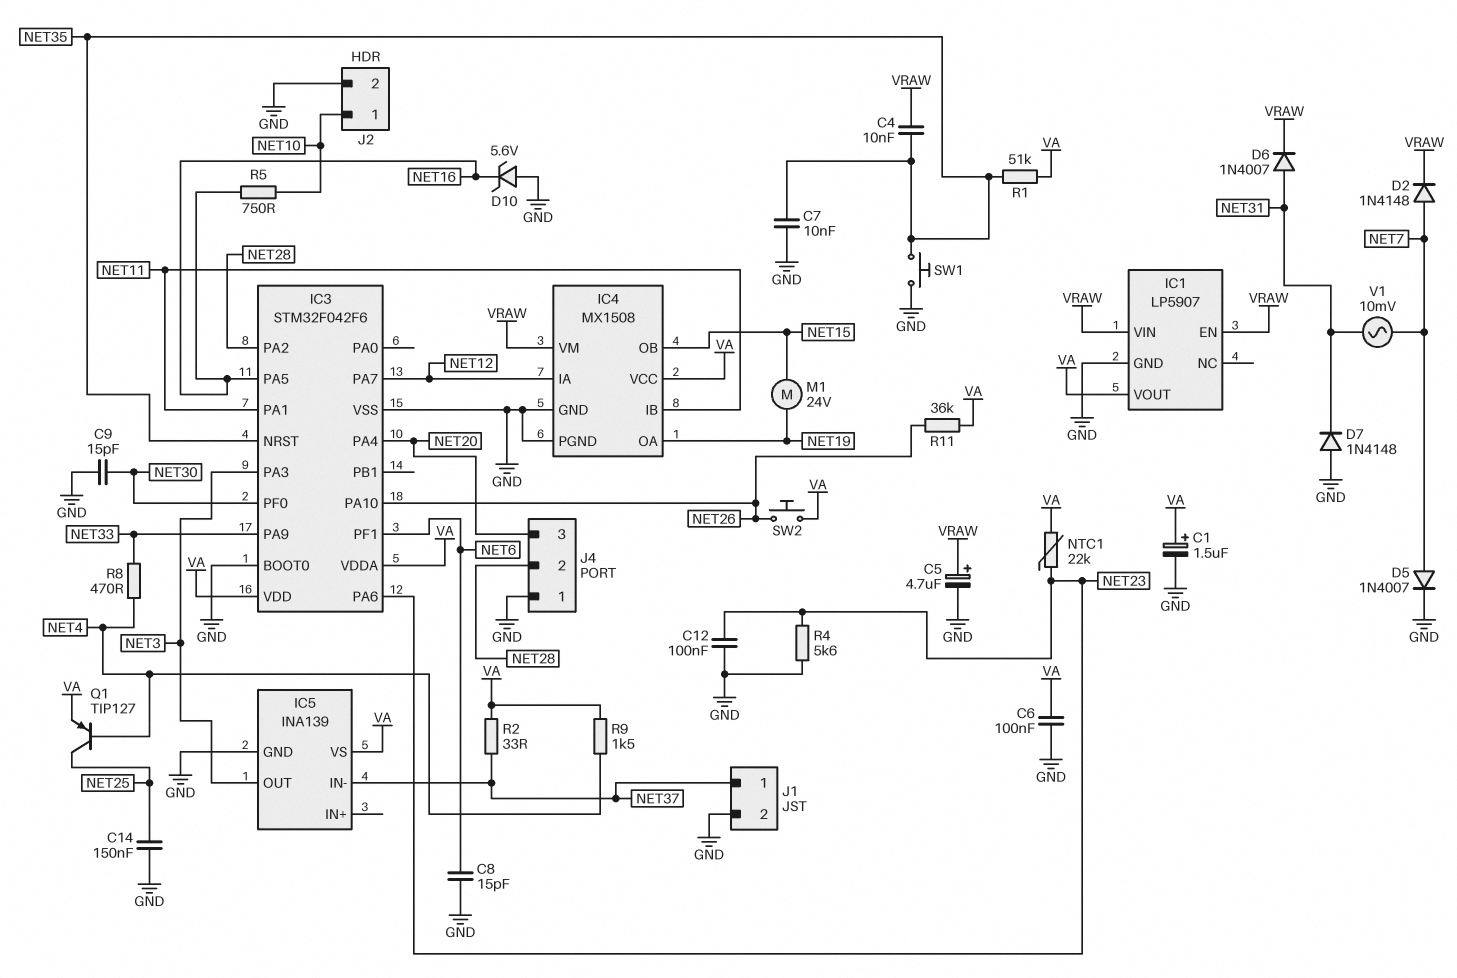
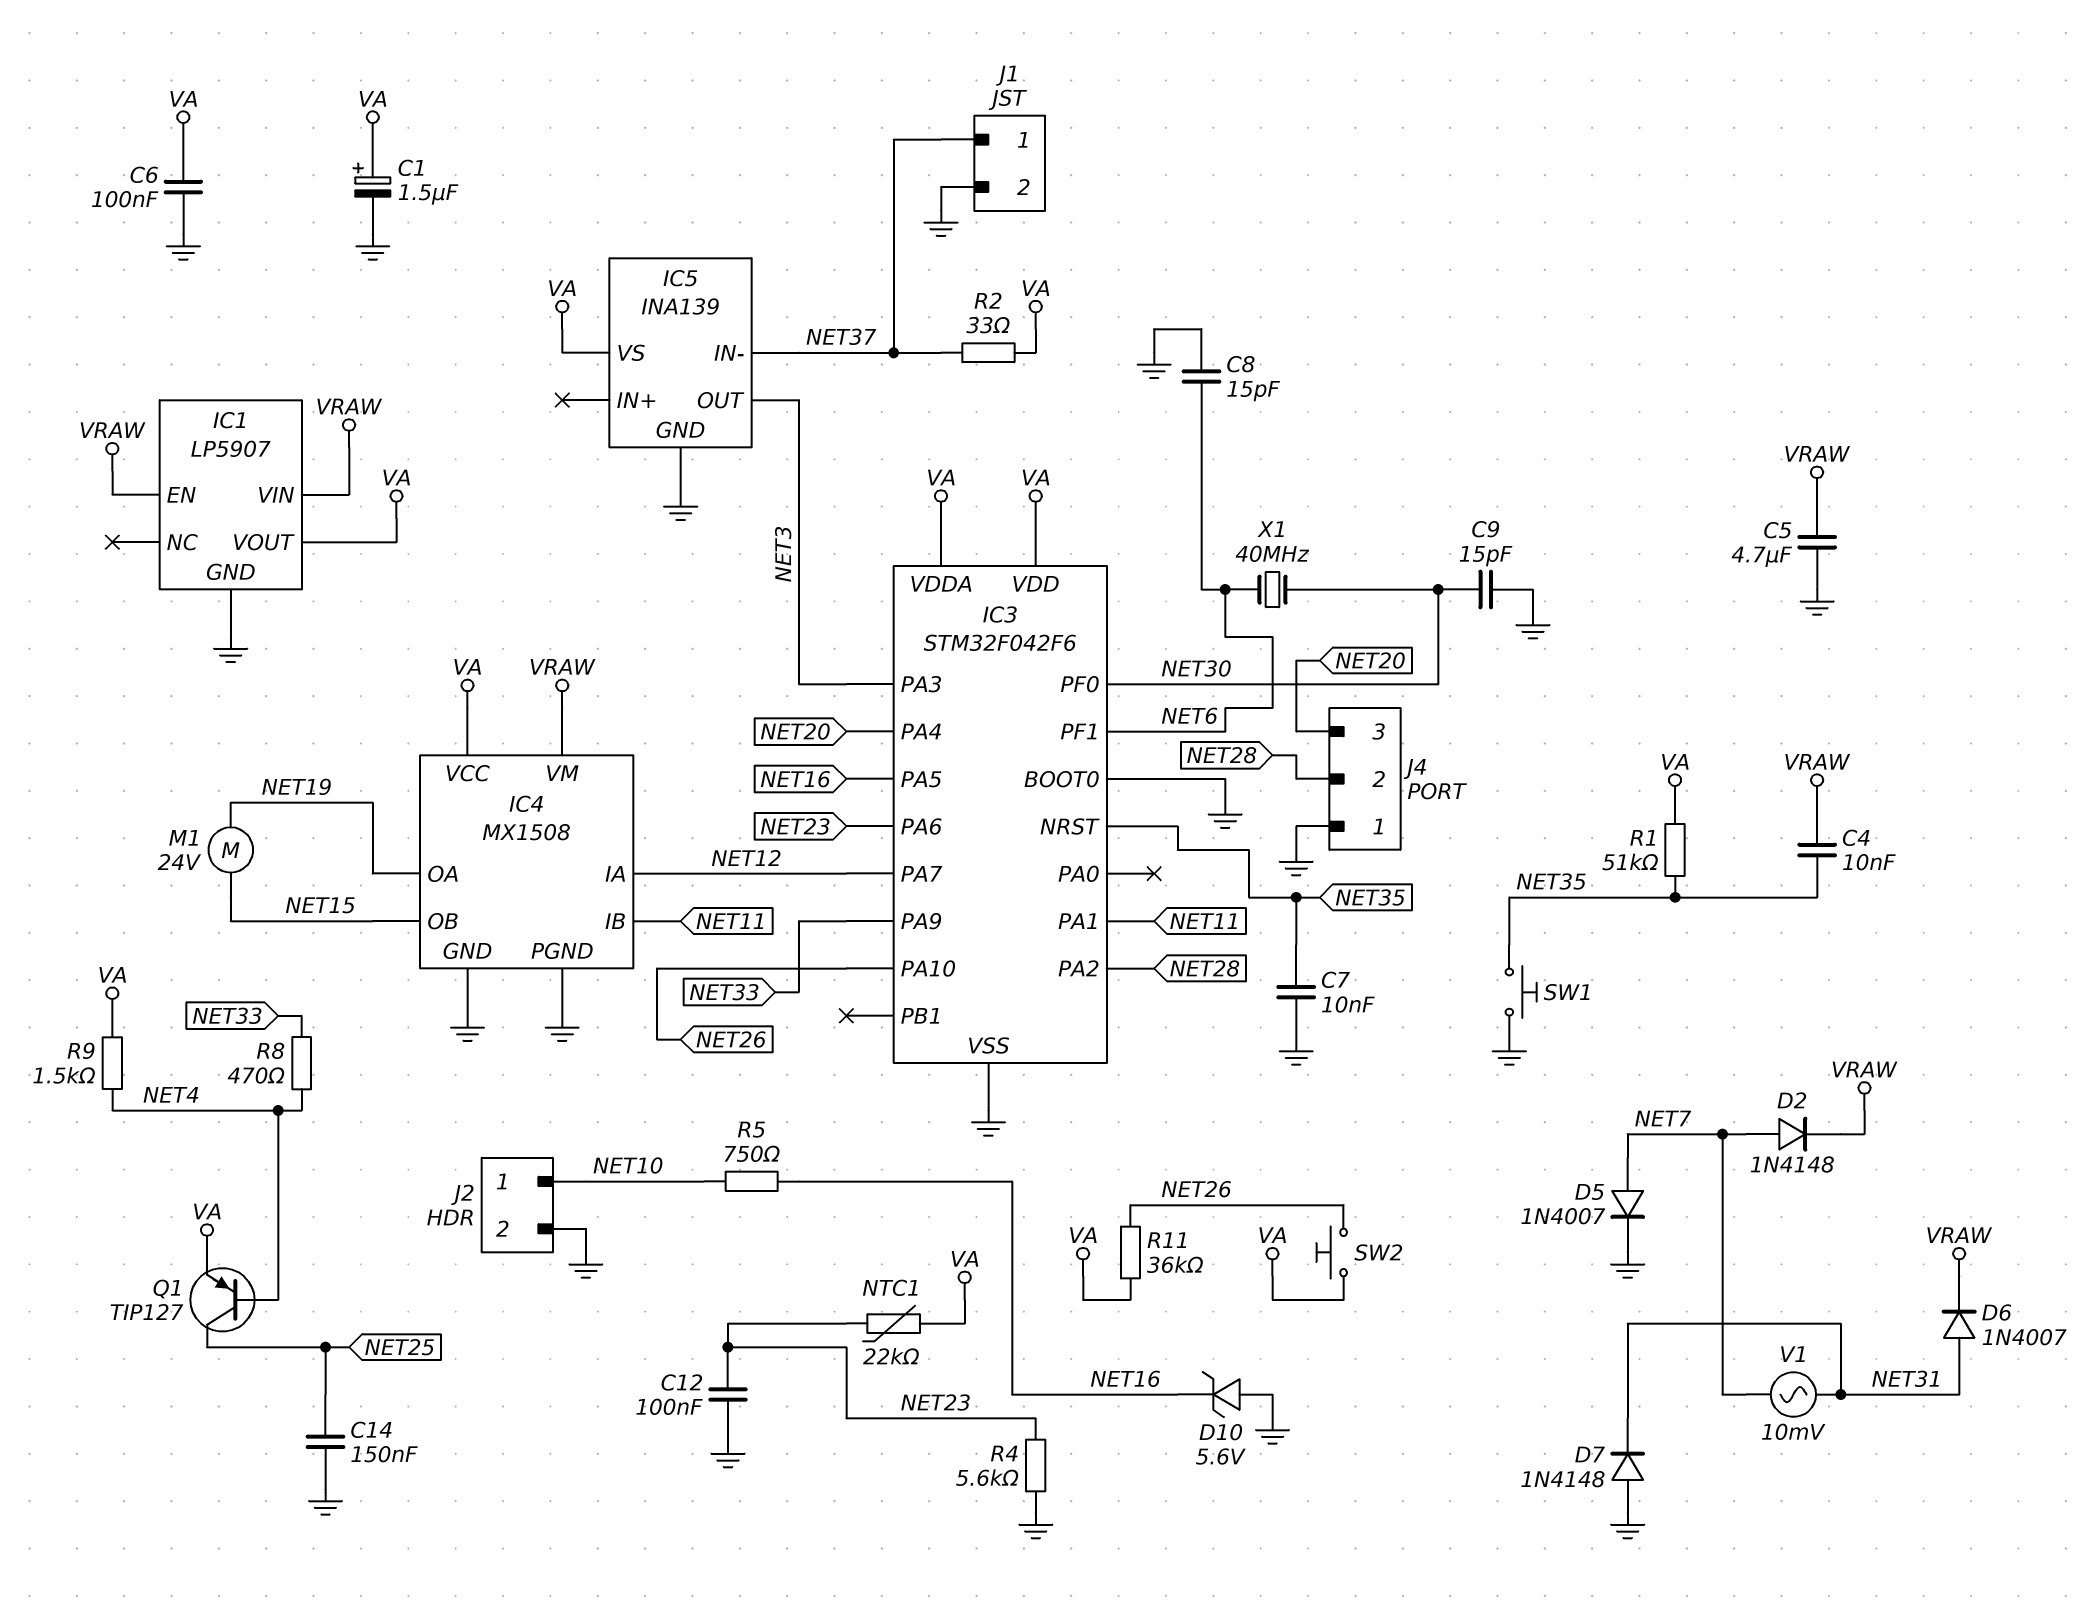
C5: 4.7uF (plus VRAW, minus GND) -> 4.7uF (GND, VRAW)
X1: none -> 40MHz (NET6, NET30)

